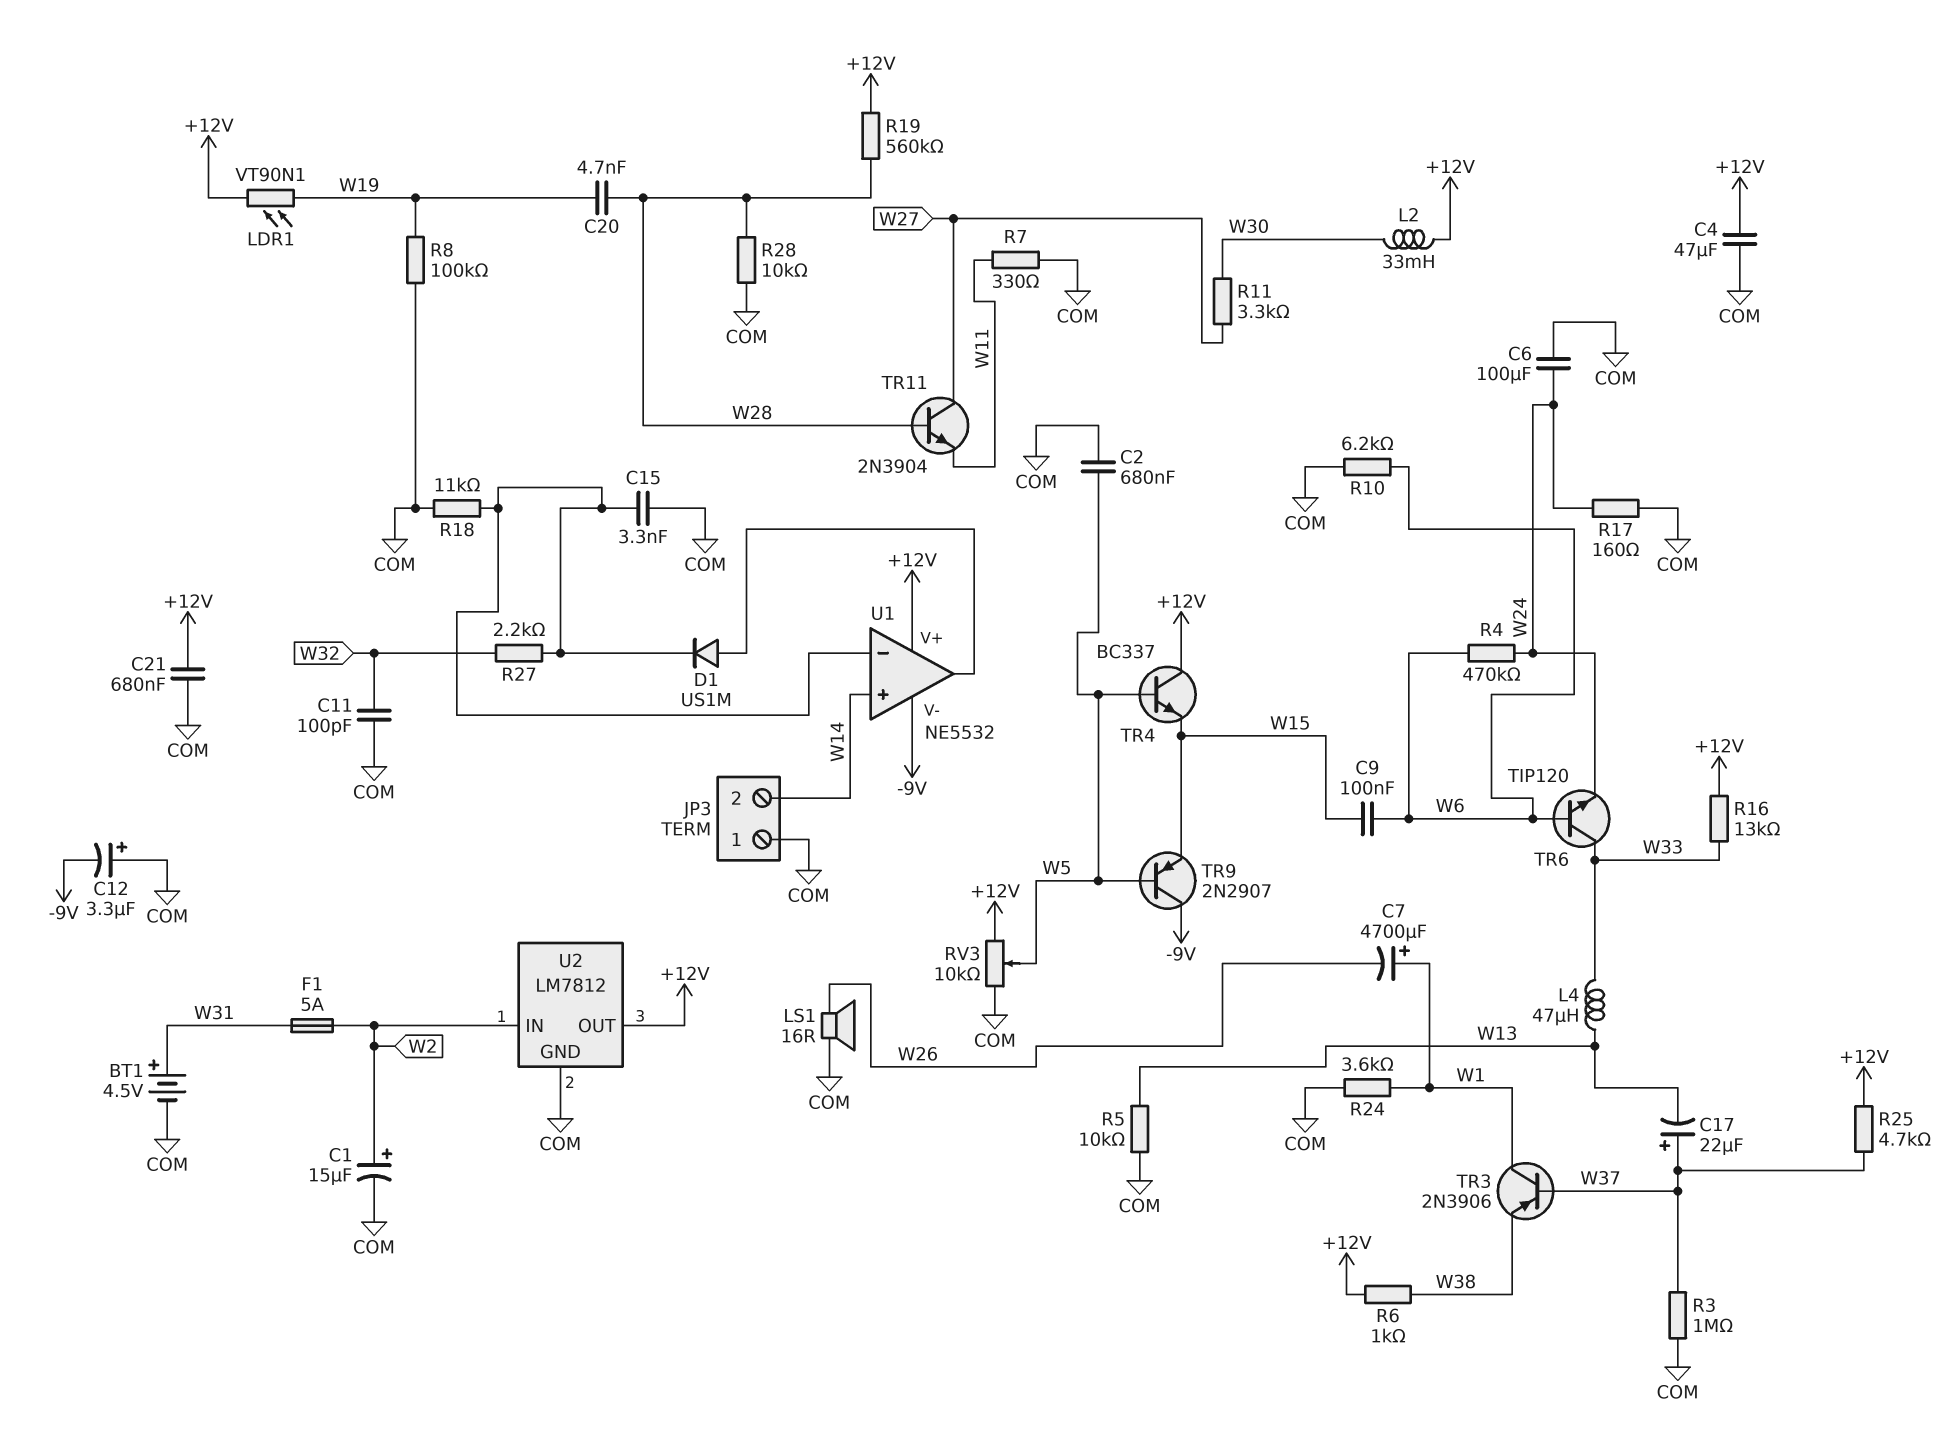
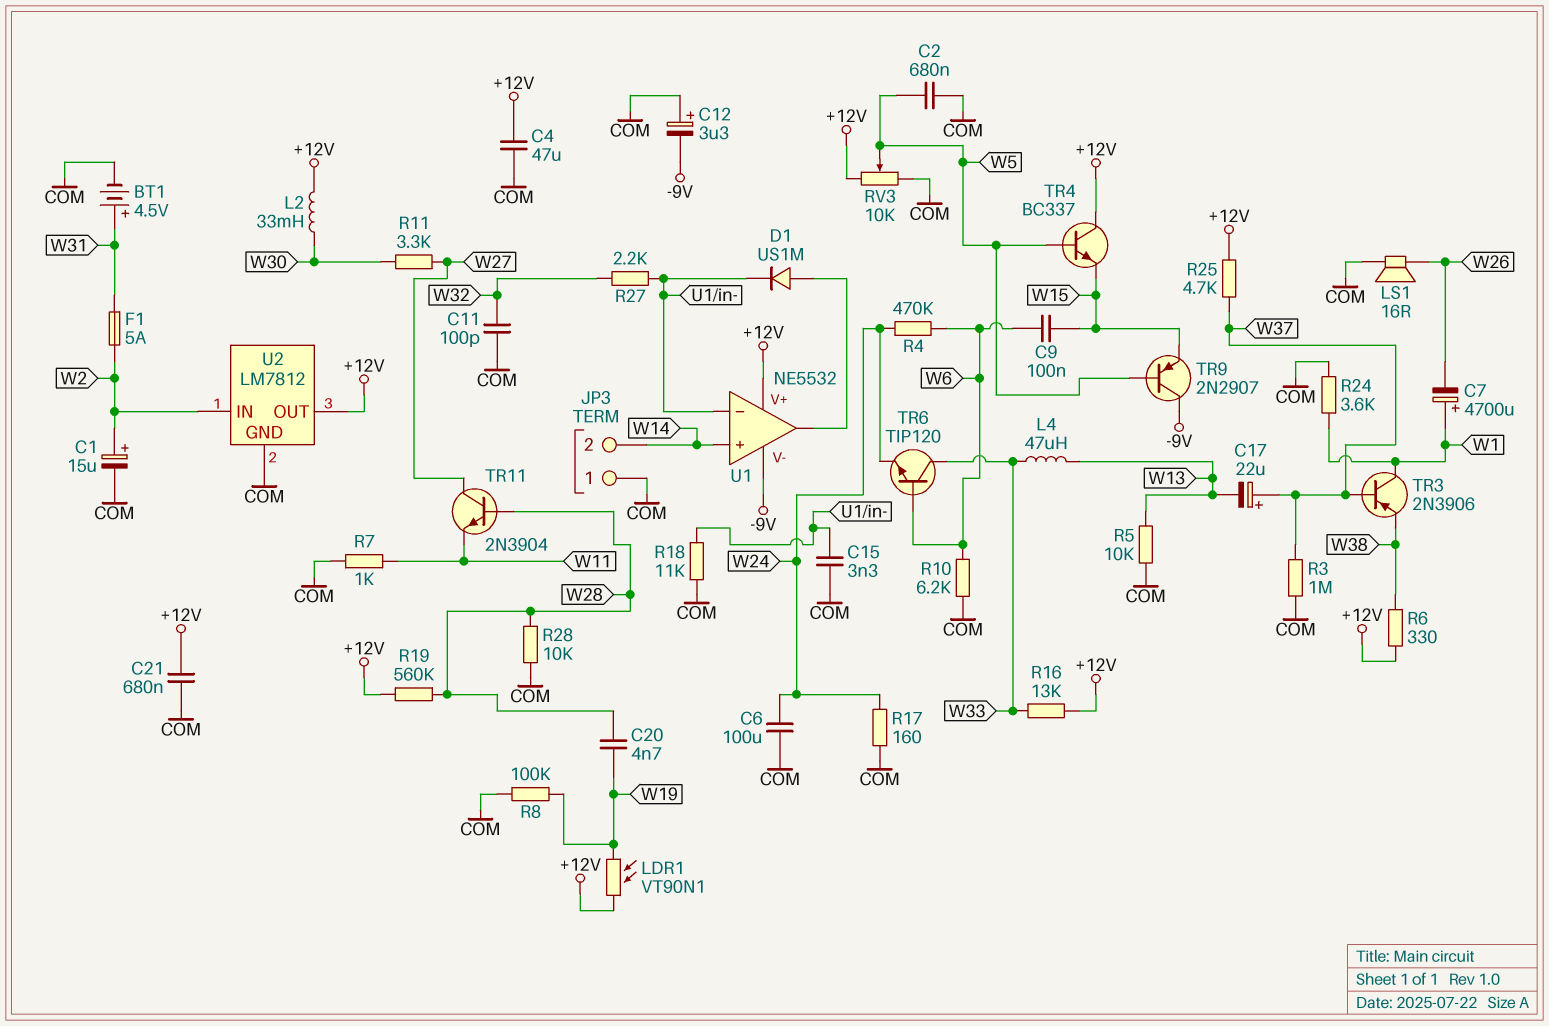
R6: 1k (+12V, W38) -> 330 (+12V, W38)
R7: 330 (COM, W11) -> 1k (COM, W11)

